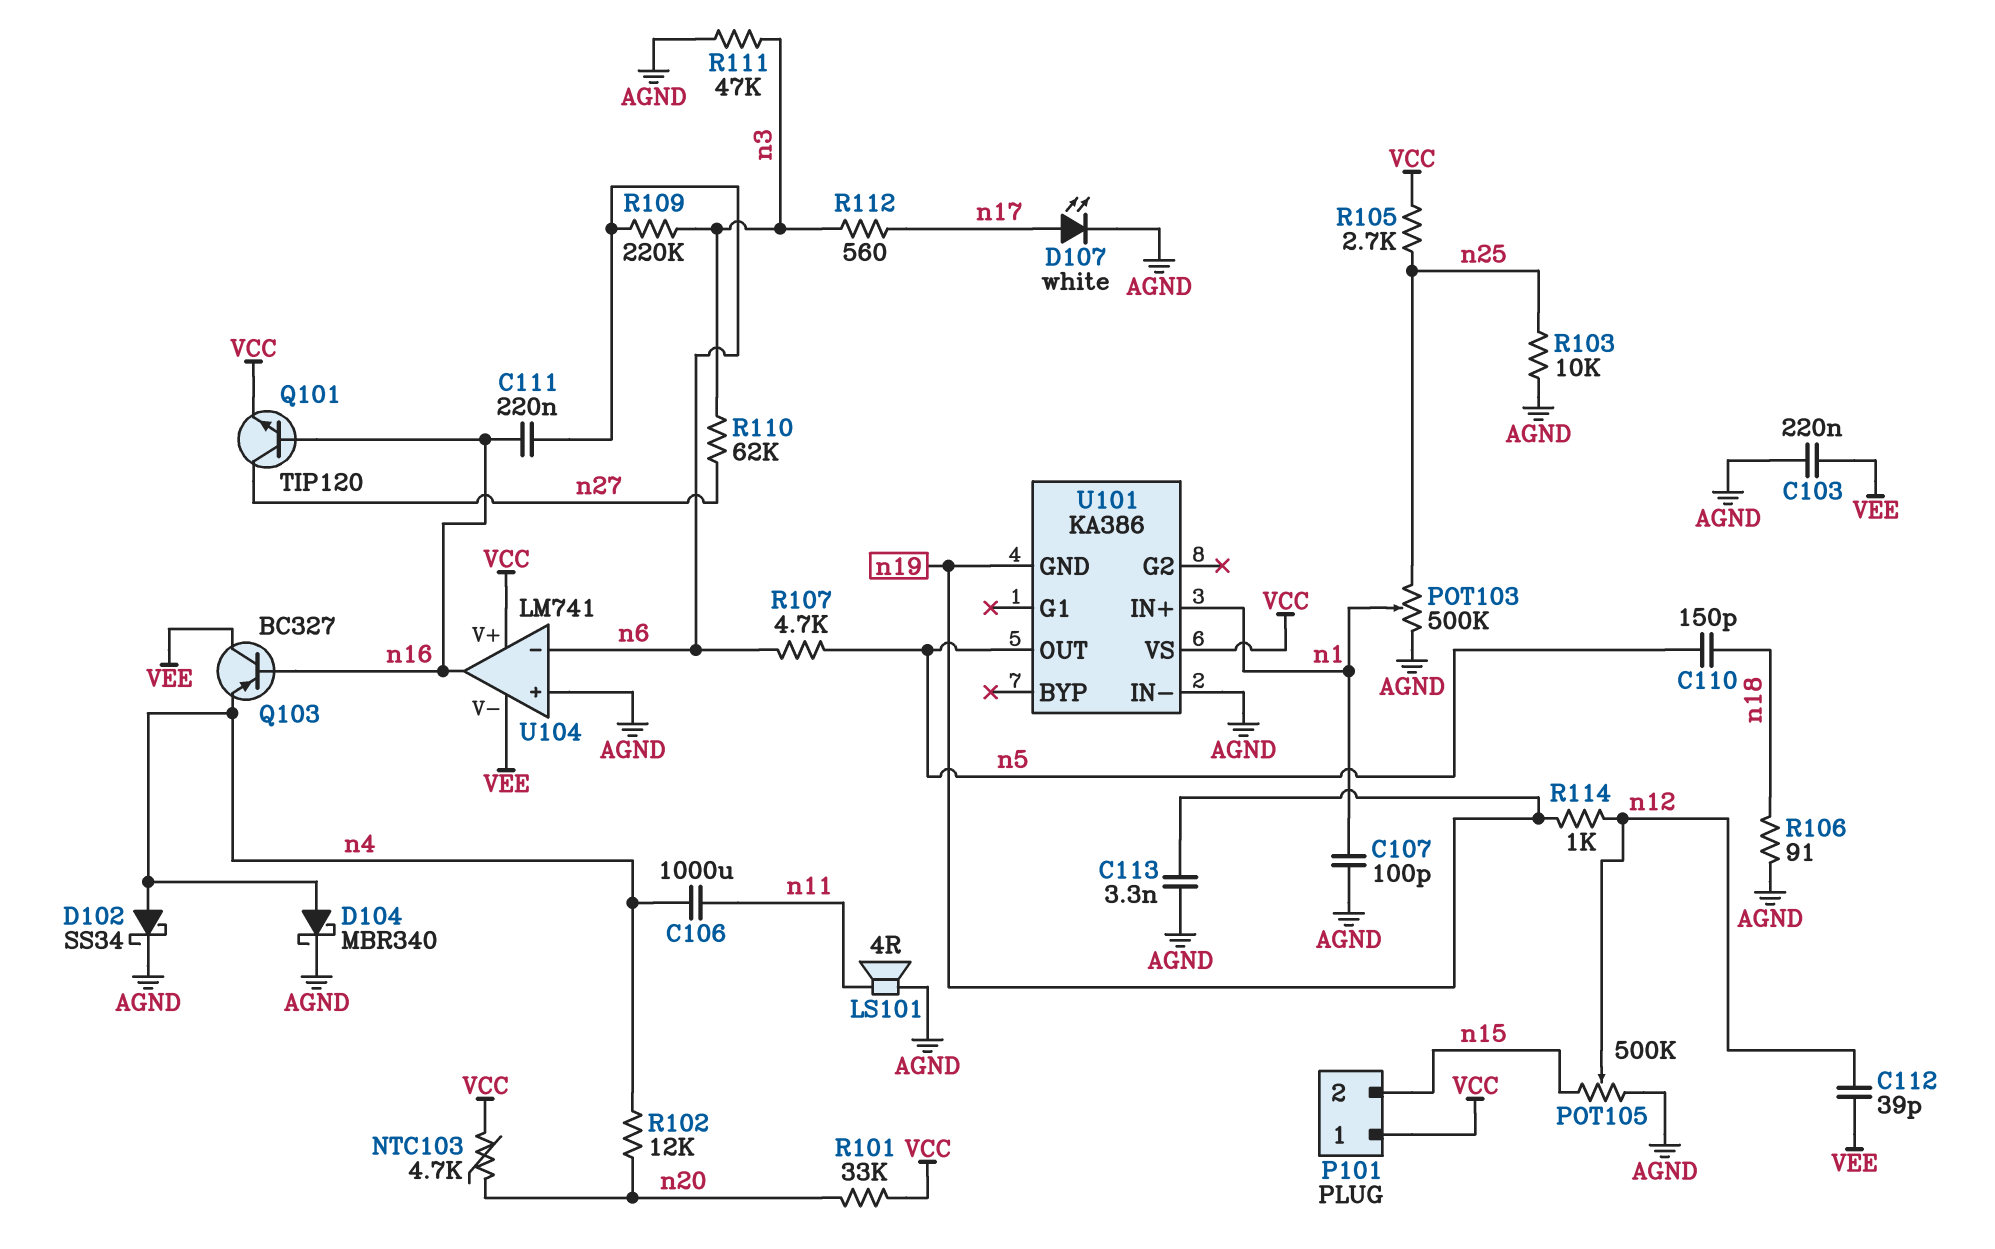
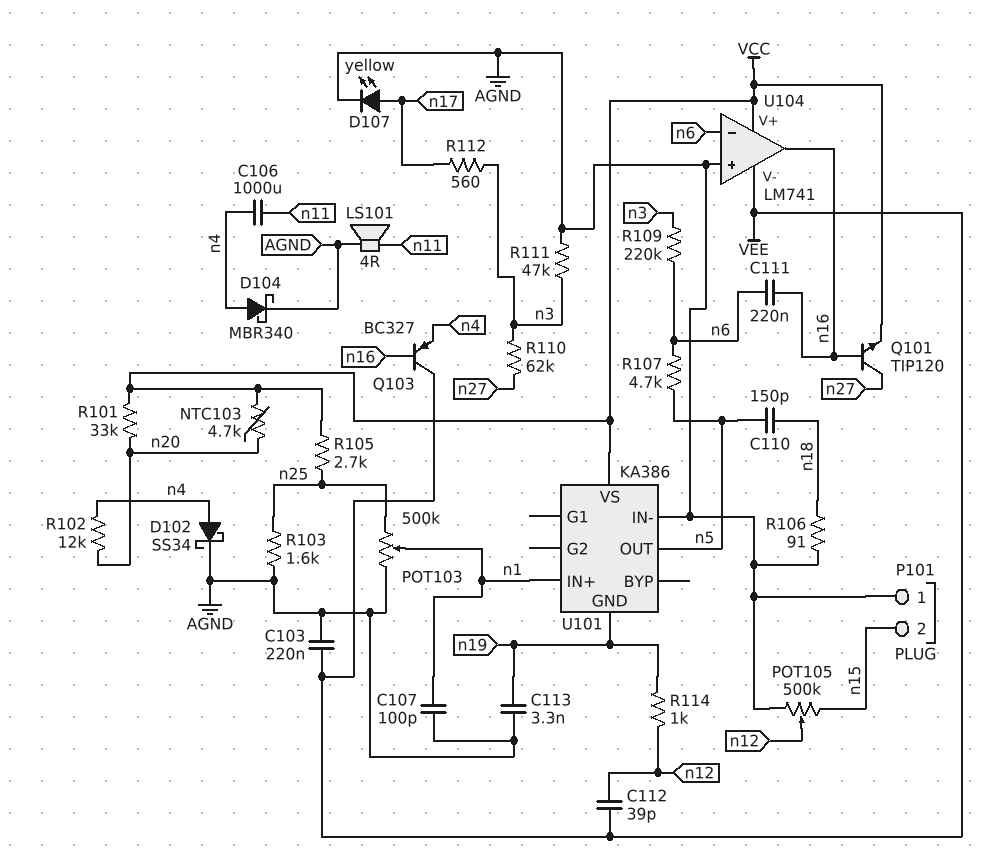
D107: LED white (A n17, K AGND) -> LED yellow (A n17, K AGND)
P101 pin 1: VCC -> AGND
R103: 10k (AGND, n25) -> 1.6k (AGND, n25)

